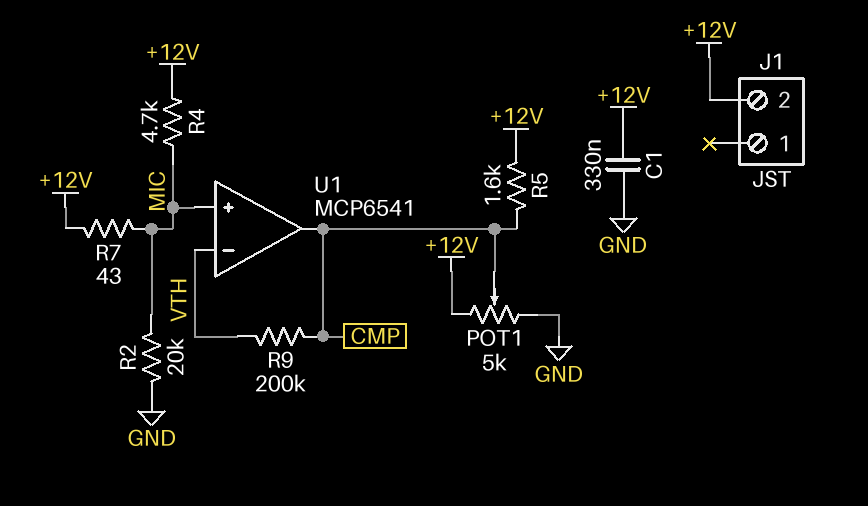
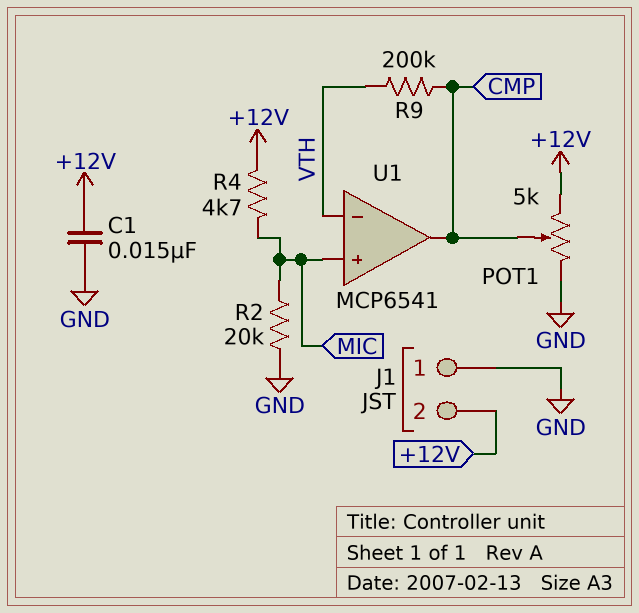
C1: 330nF (+12V, GND) -> 15nF (+12V, GND)
J1 pin 1: none -> GND
R5: 1.6k (+12V, CMP) -> none
R7: 43 (+12V, MIC) -> none

